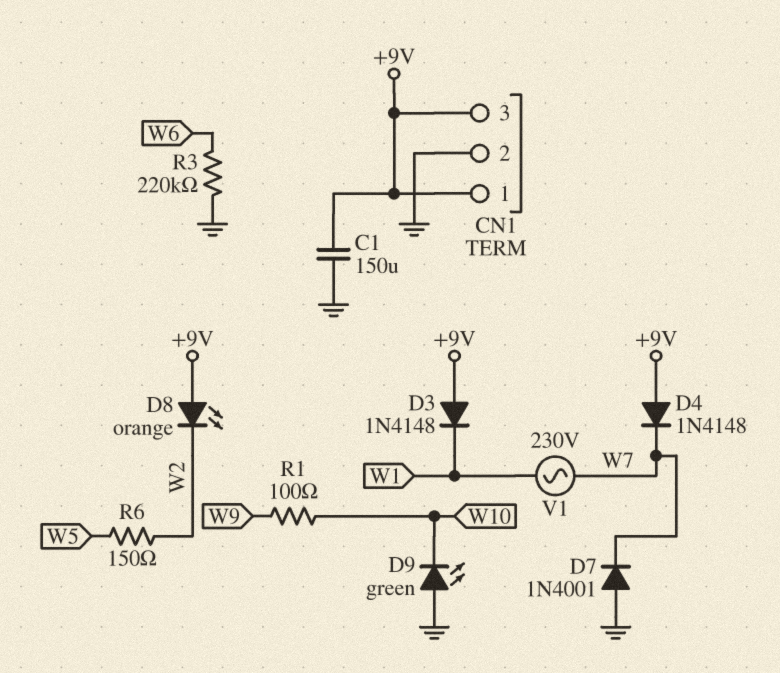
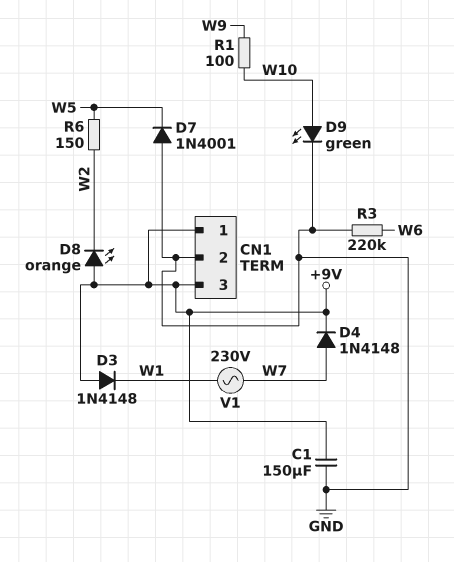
D4: diode 1N4148 (A +9V, K W7) -> diode 1N4148 (A W7, K +9V)
D7: diode 1N4001 (A GND, K W7) -> diode 1N4001 (A GND, K W5)
D9: LED green (A GND, K W10) -> LED green (A W10, K GND)

